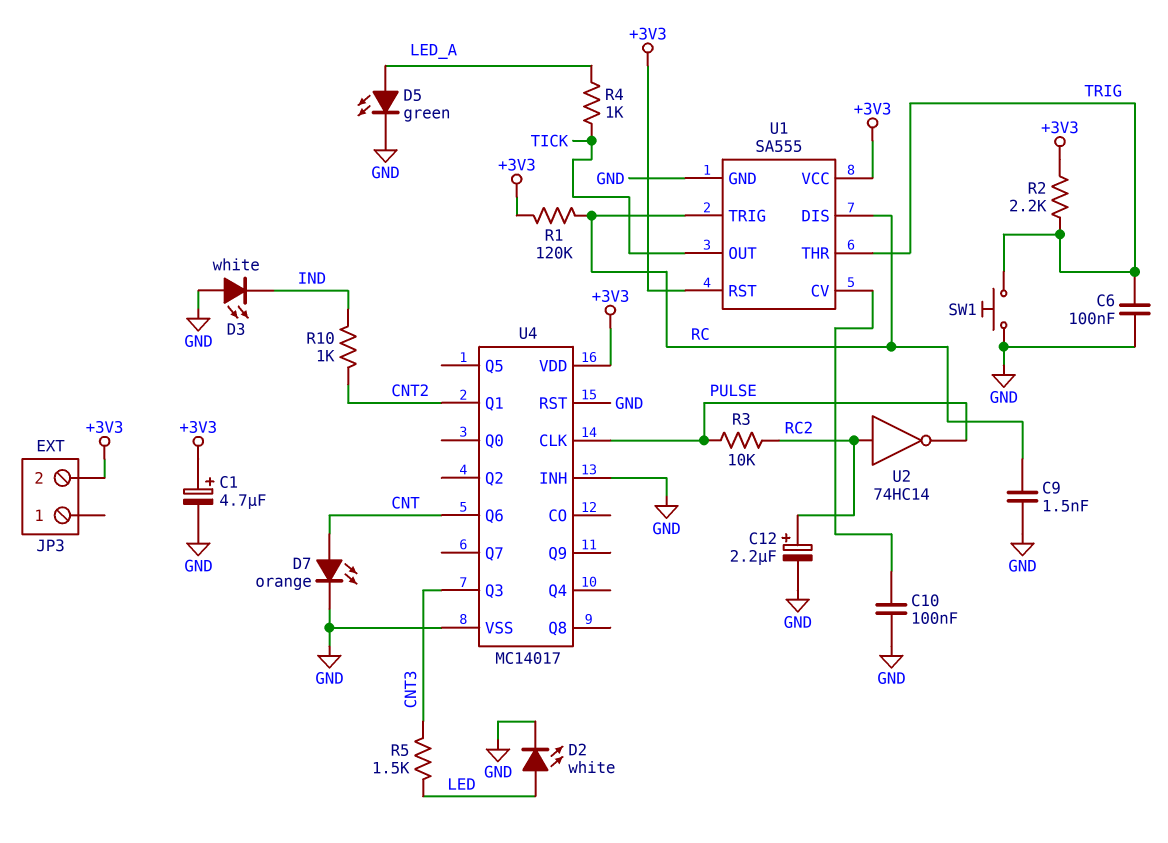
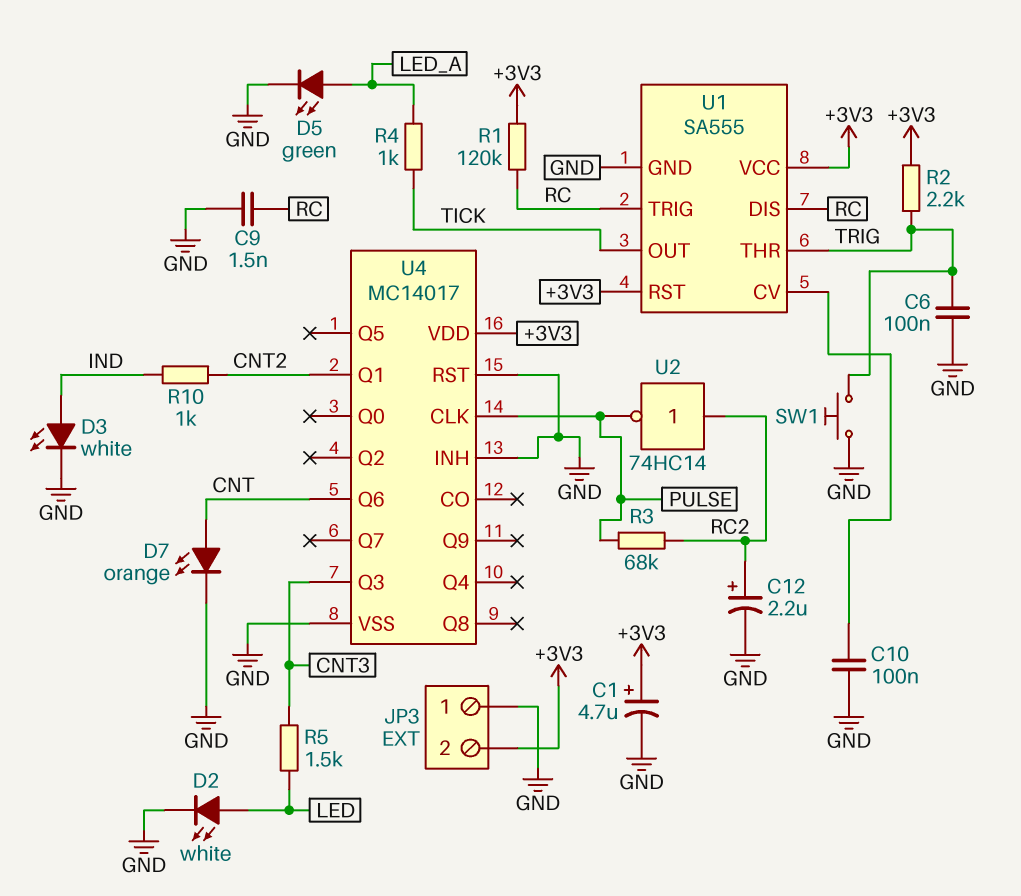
D3: LED white (A GND, K IND) -> LED white (A IND, K GND)
JP3 pin 1: none -> GND
R3: 10k (PULSE, RC2) -> 68k (PULSE, RC2)

